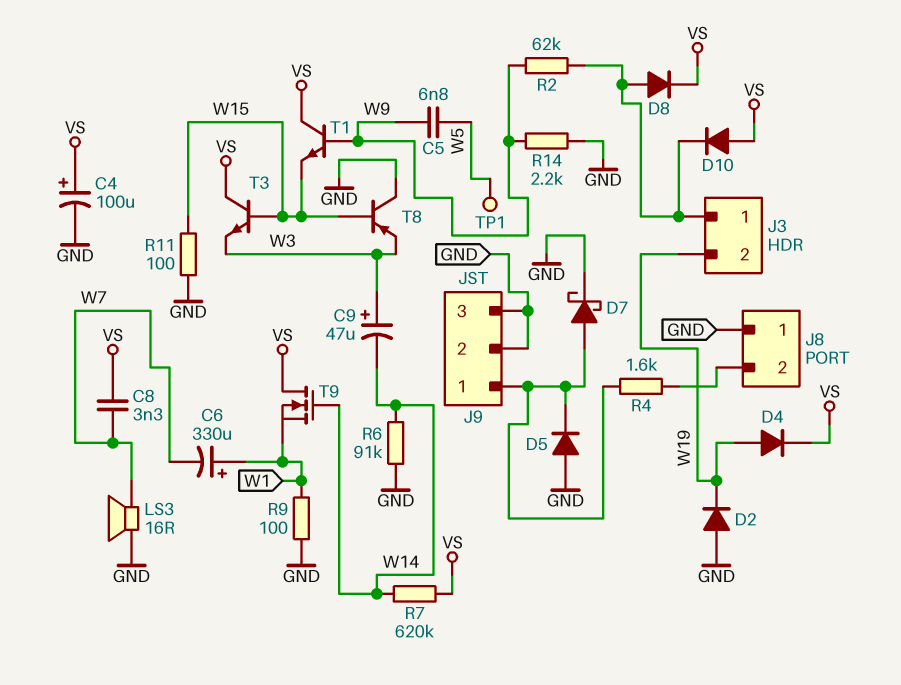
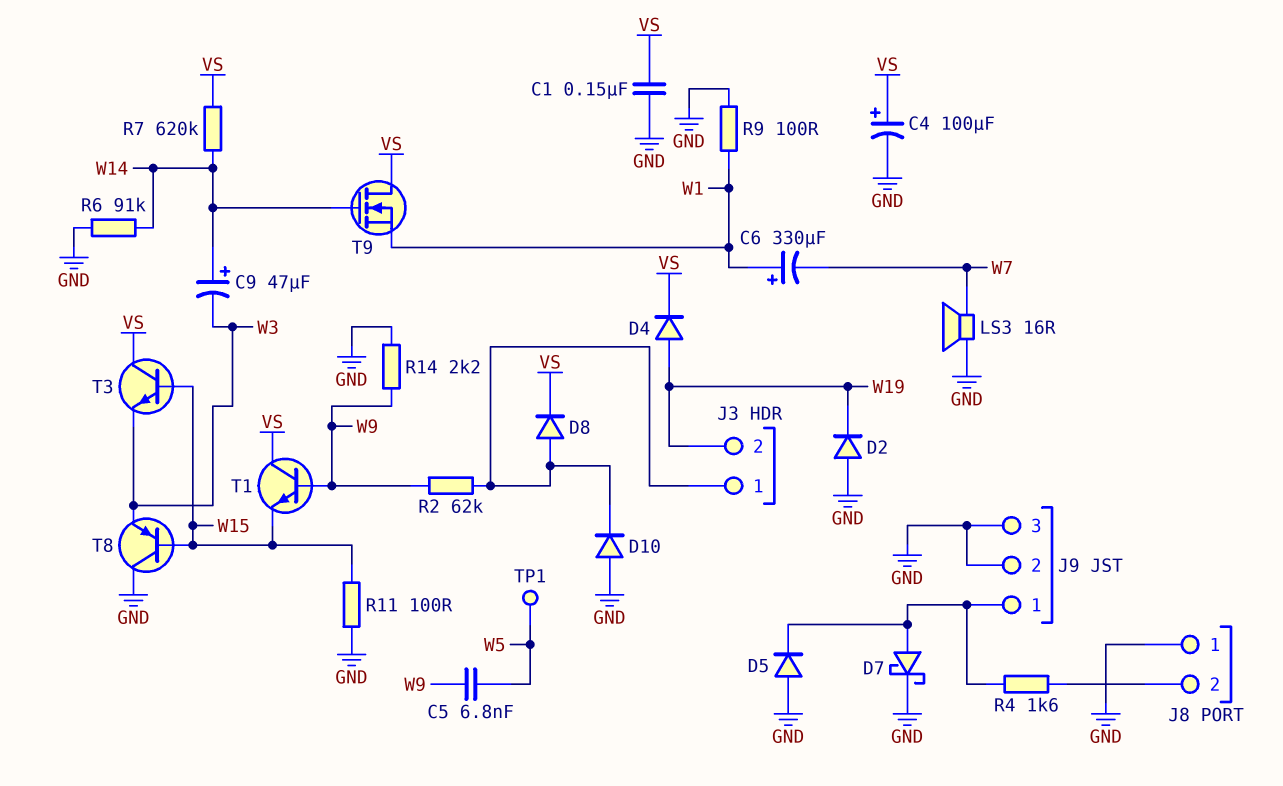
C1: none -> 150nF (GND, VS)
C8: 3.3nF (VS, W7) -> none
C9: 47uF (plus W3, minus W14) -> 47uF (plus W14, minus W3)
D10: diode (A VS, K J3/1) -> diode (A GND, K J3/1)

